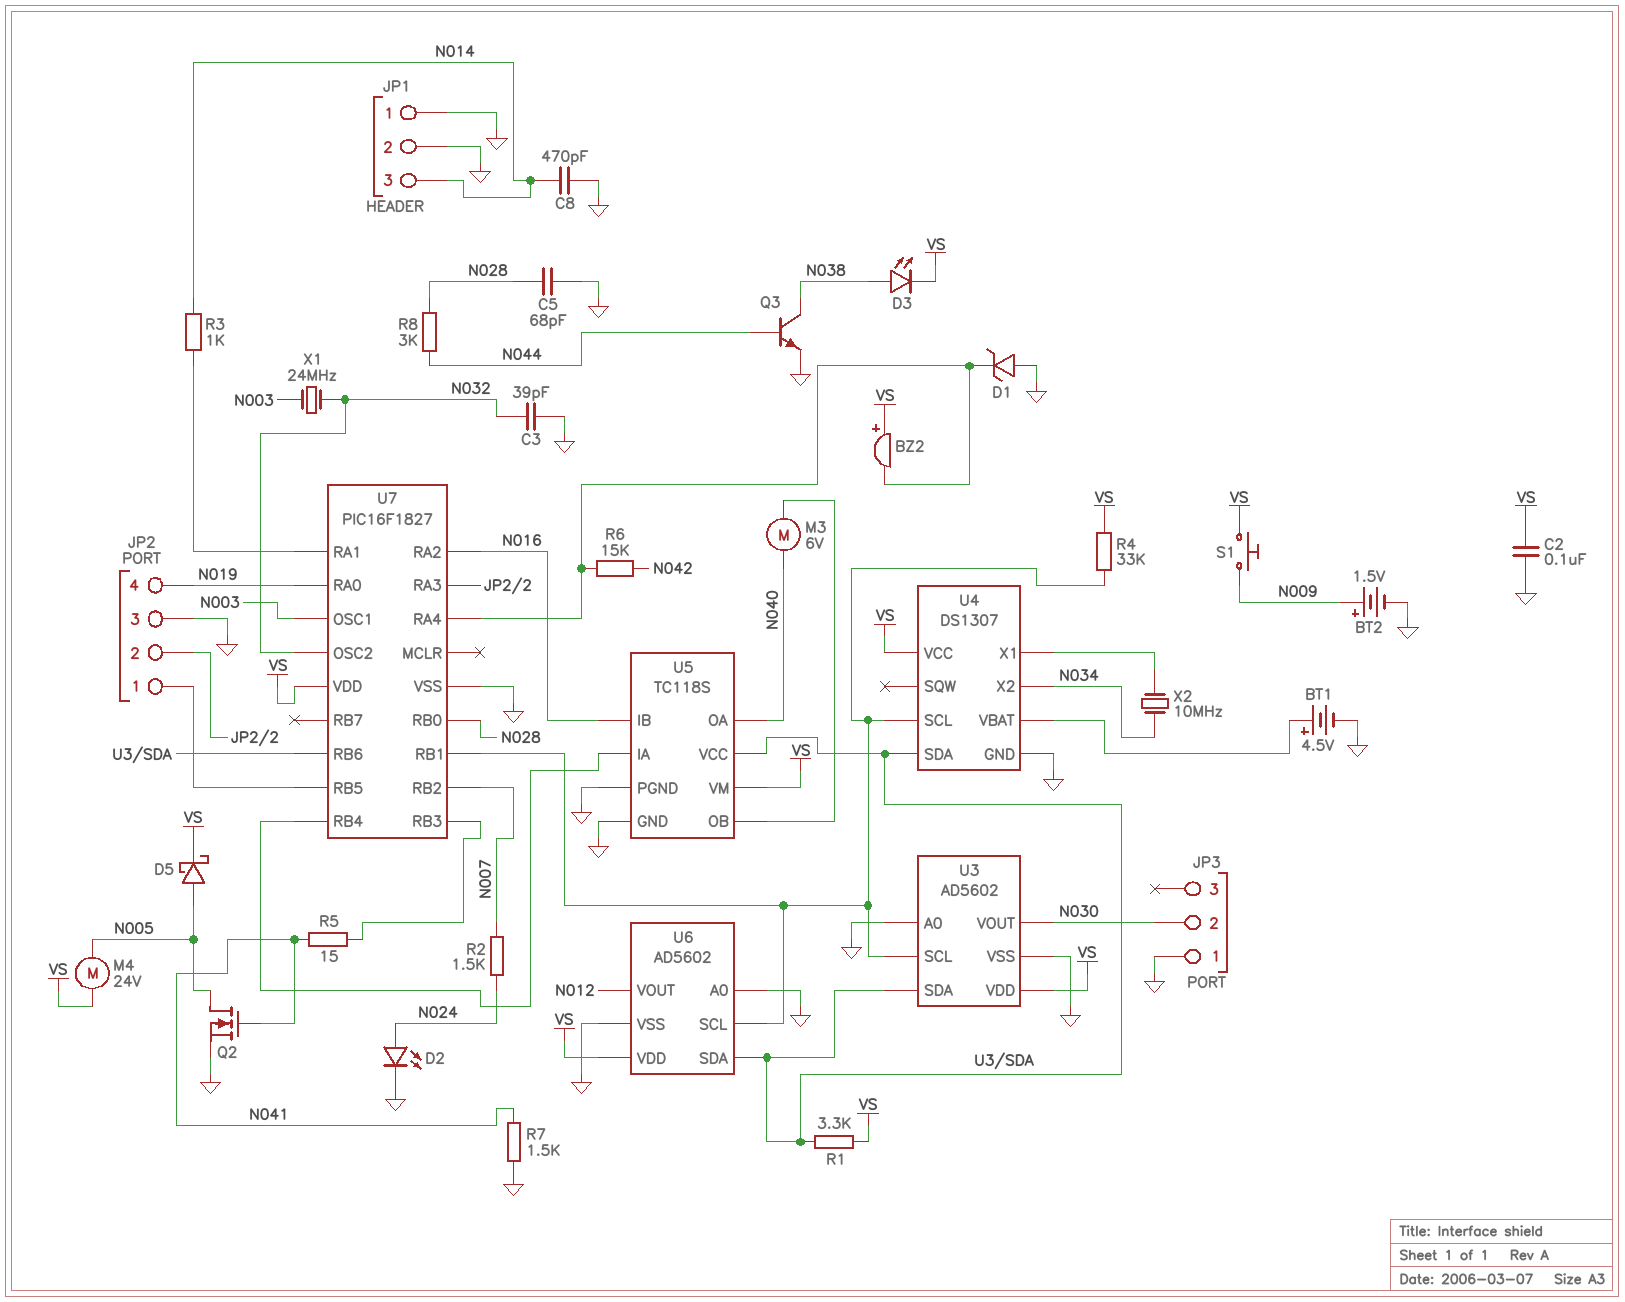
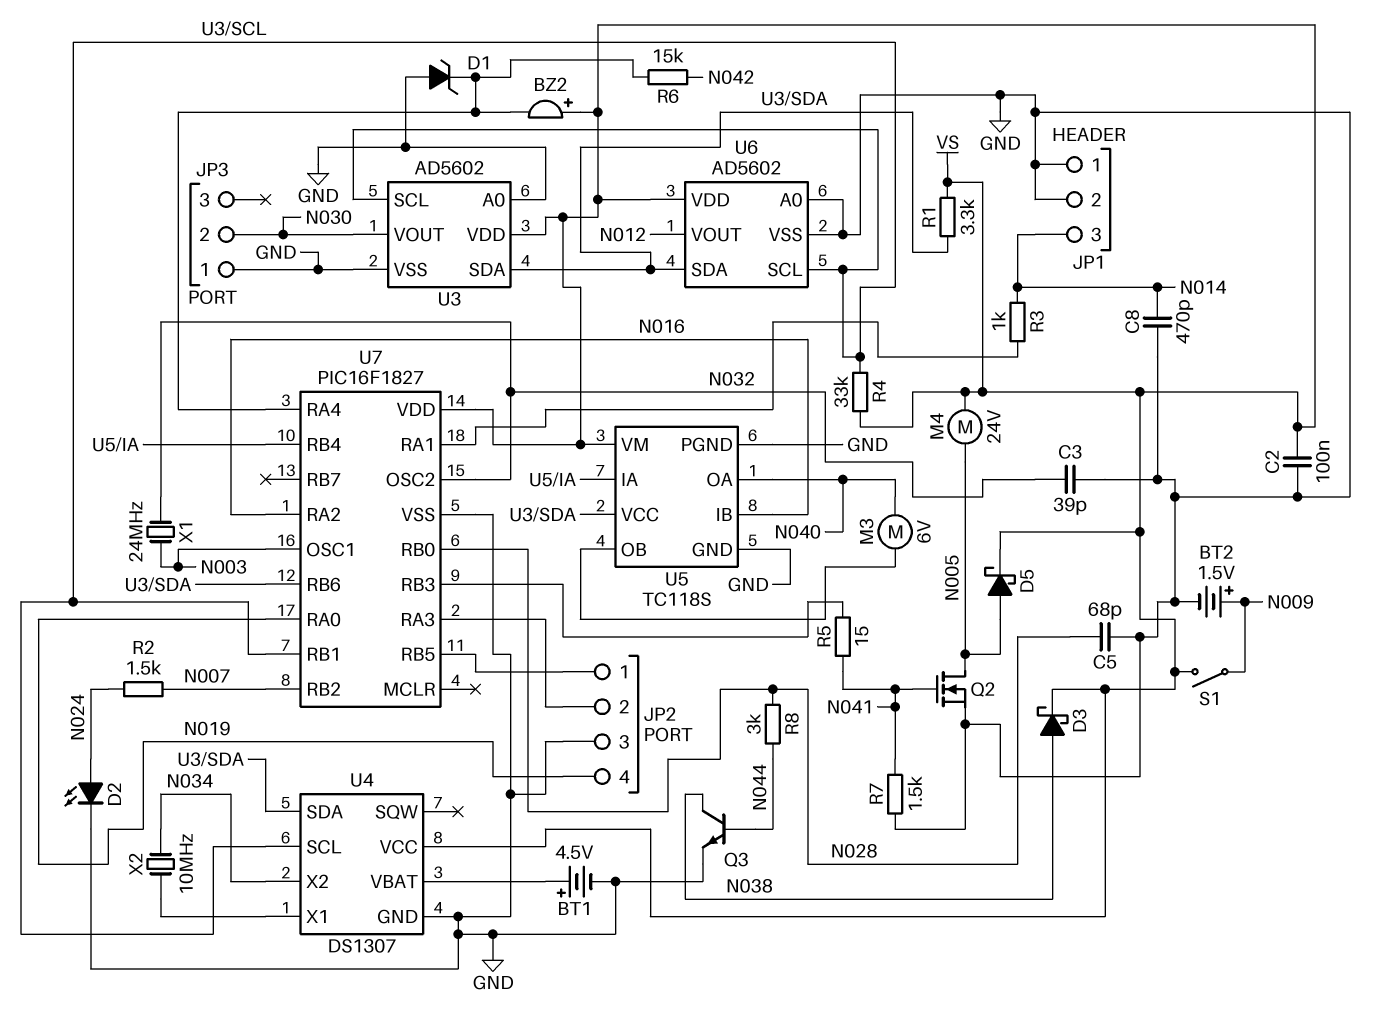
D3: LED (A N038, K VS) -> schottky (A N038, K VS)
S1: button (N009, VS) -> switch (N009, VS)

